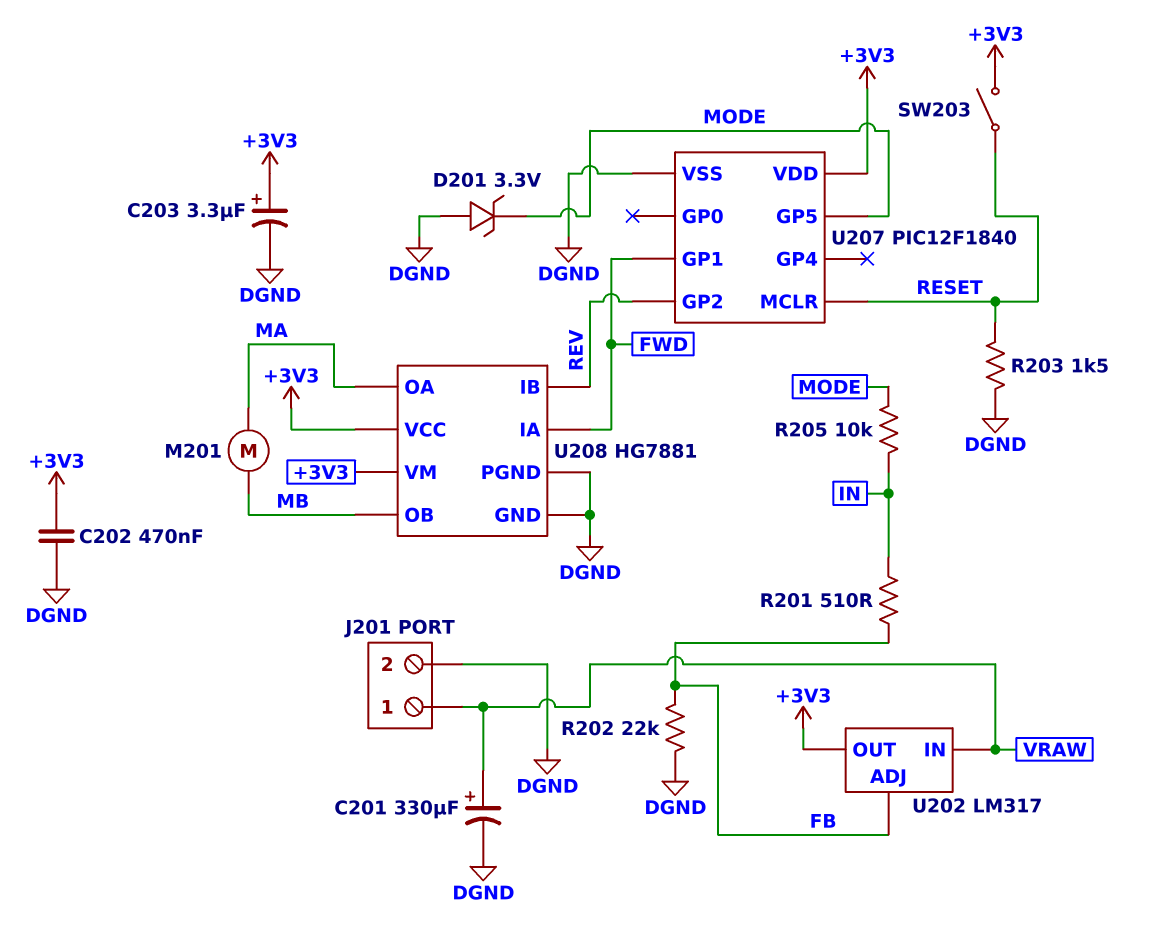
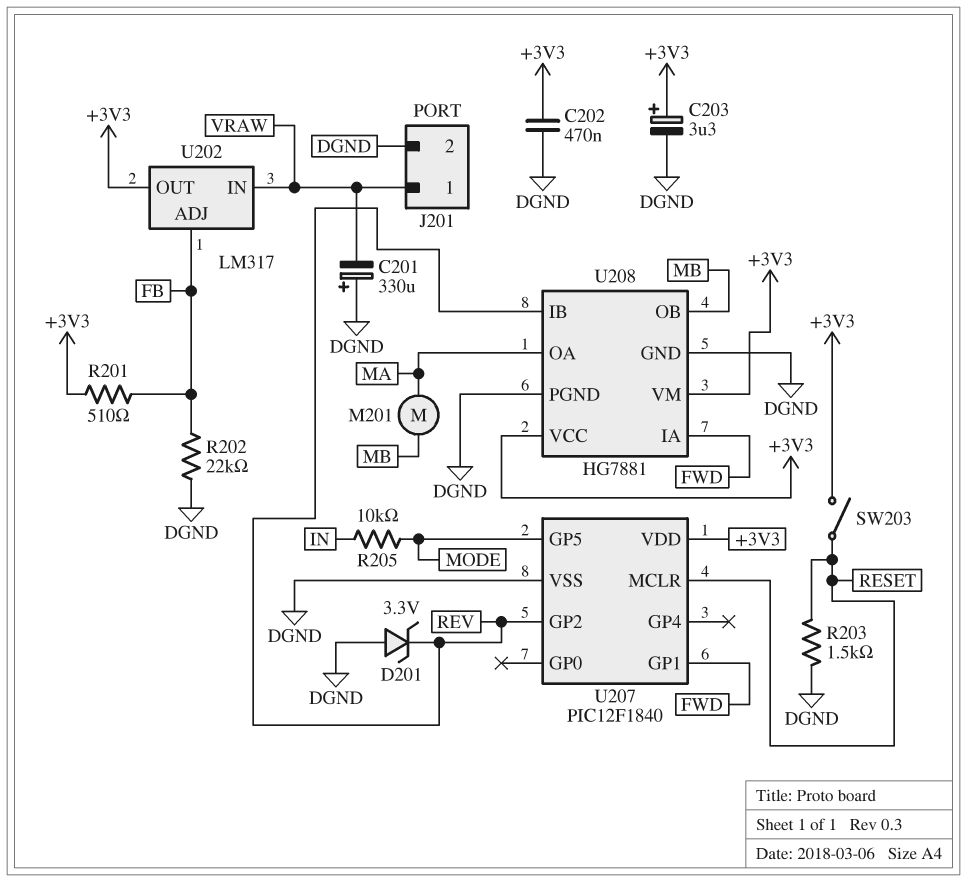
C201: 330uF (plus VRAW, minus DGND) -> 330uF (plus DGND, minus VRAW)
D201: zener 3.3V (A DGND, K MODE) -> zener 3.3V (A DGND, K REV)
R201: 510 (FB, IN) -> 510 (+3V3, FB)

